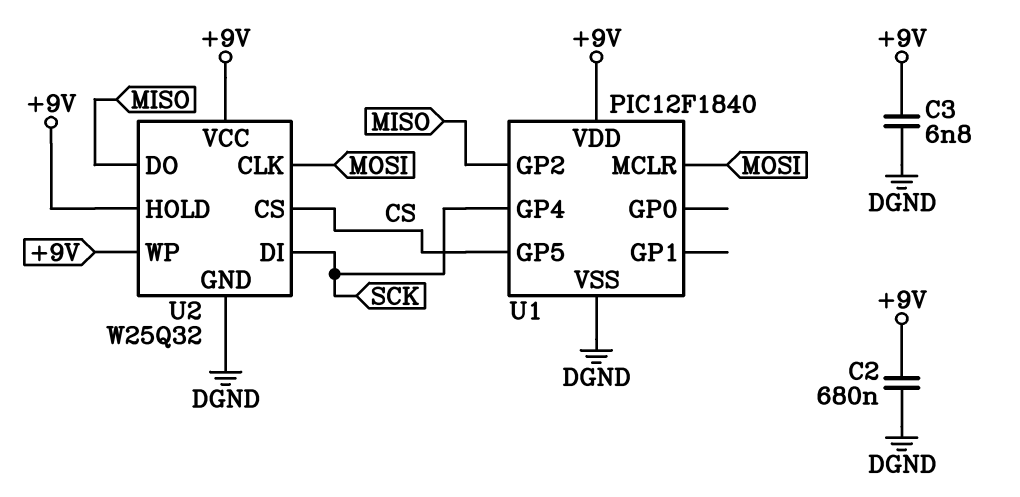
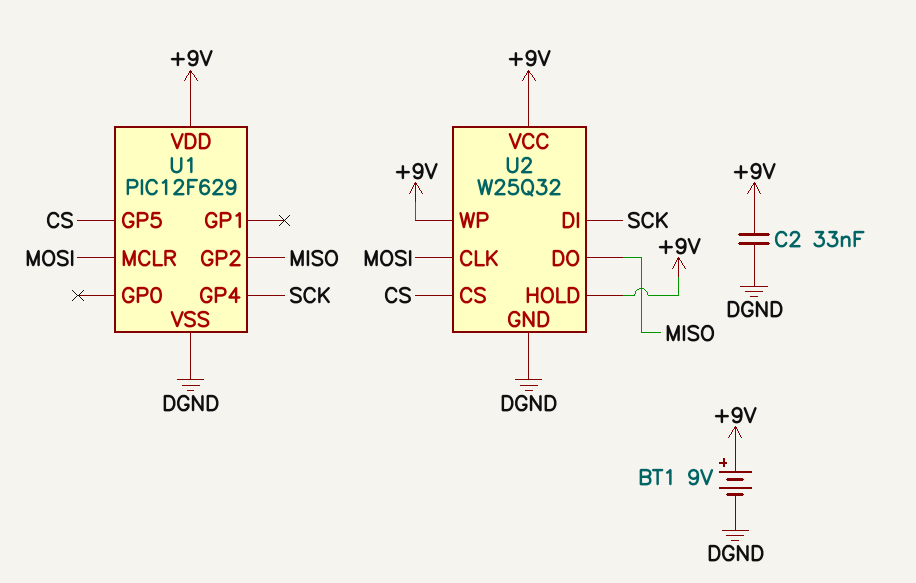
BT1: none -> 9V (plus +9V, minus DGND)
C2: 680nF (+9V, DGND) -> 33nF (+9V, DGND)
C3: 6.8nF (+9V, DGND) -> none
U1: PIC12F1840 -> PIC12F629

